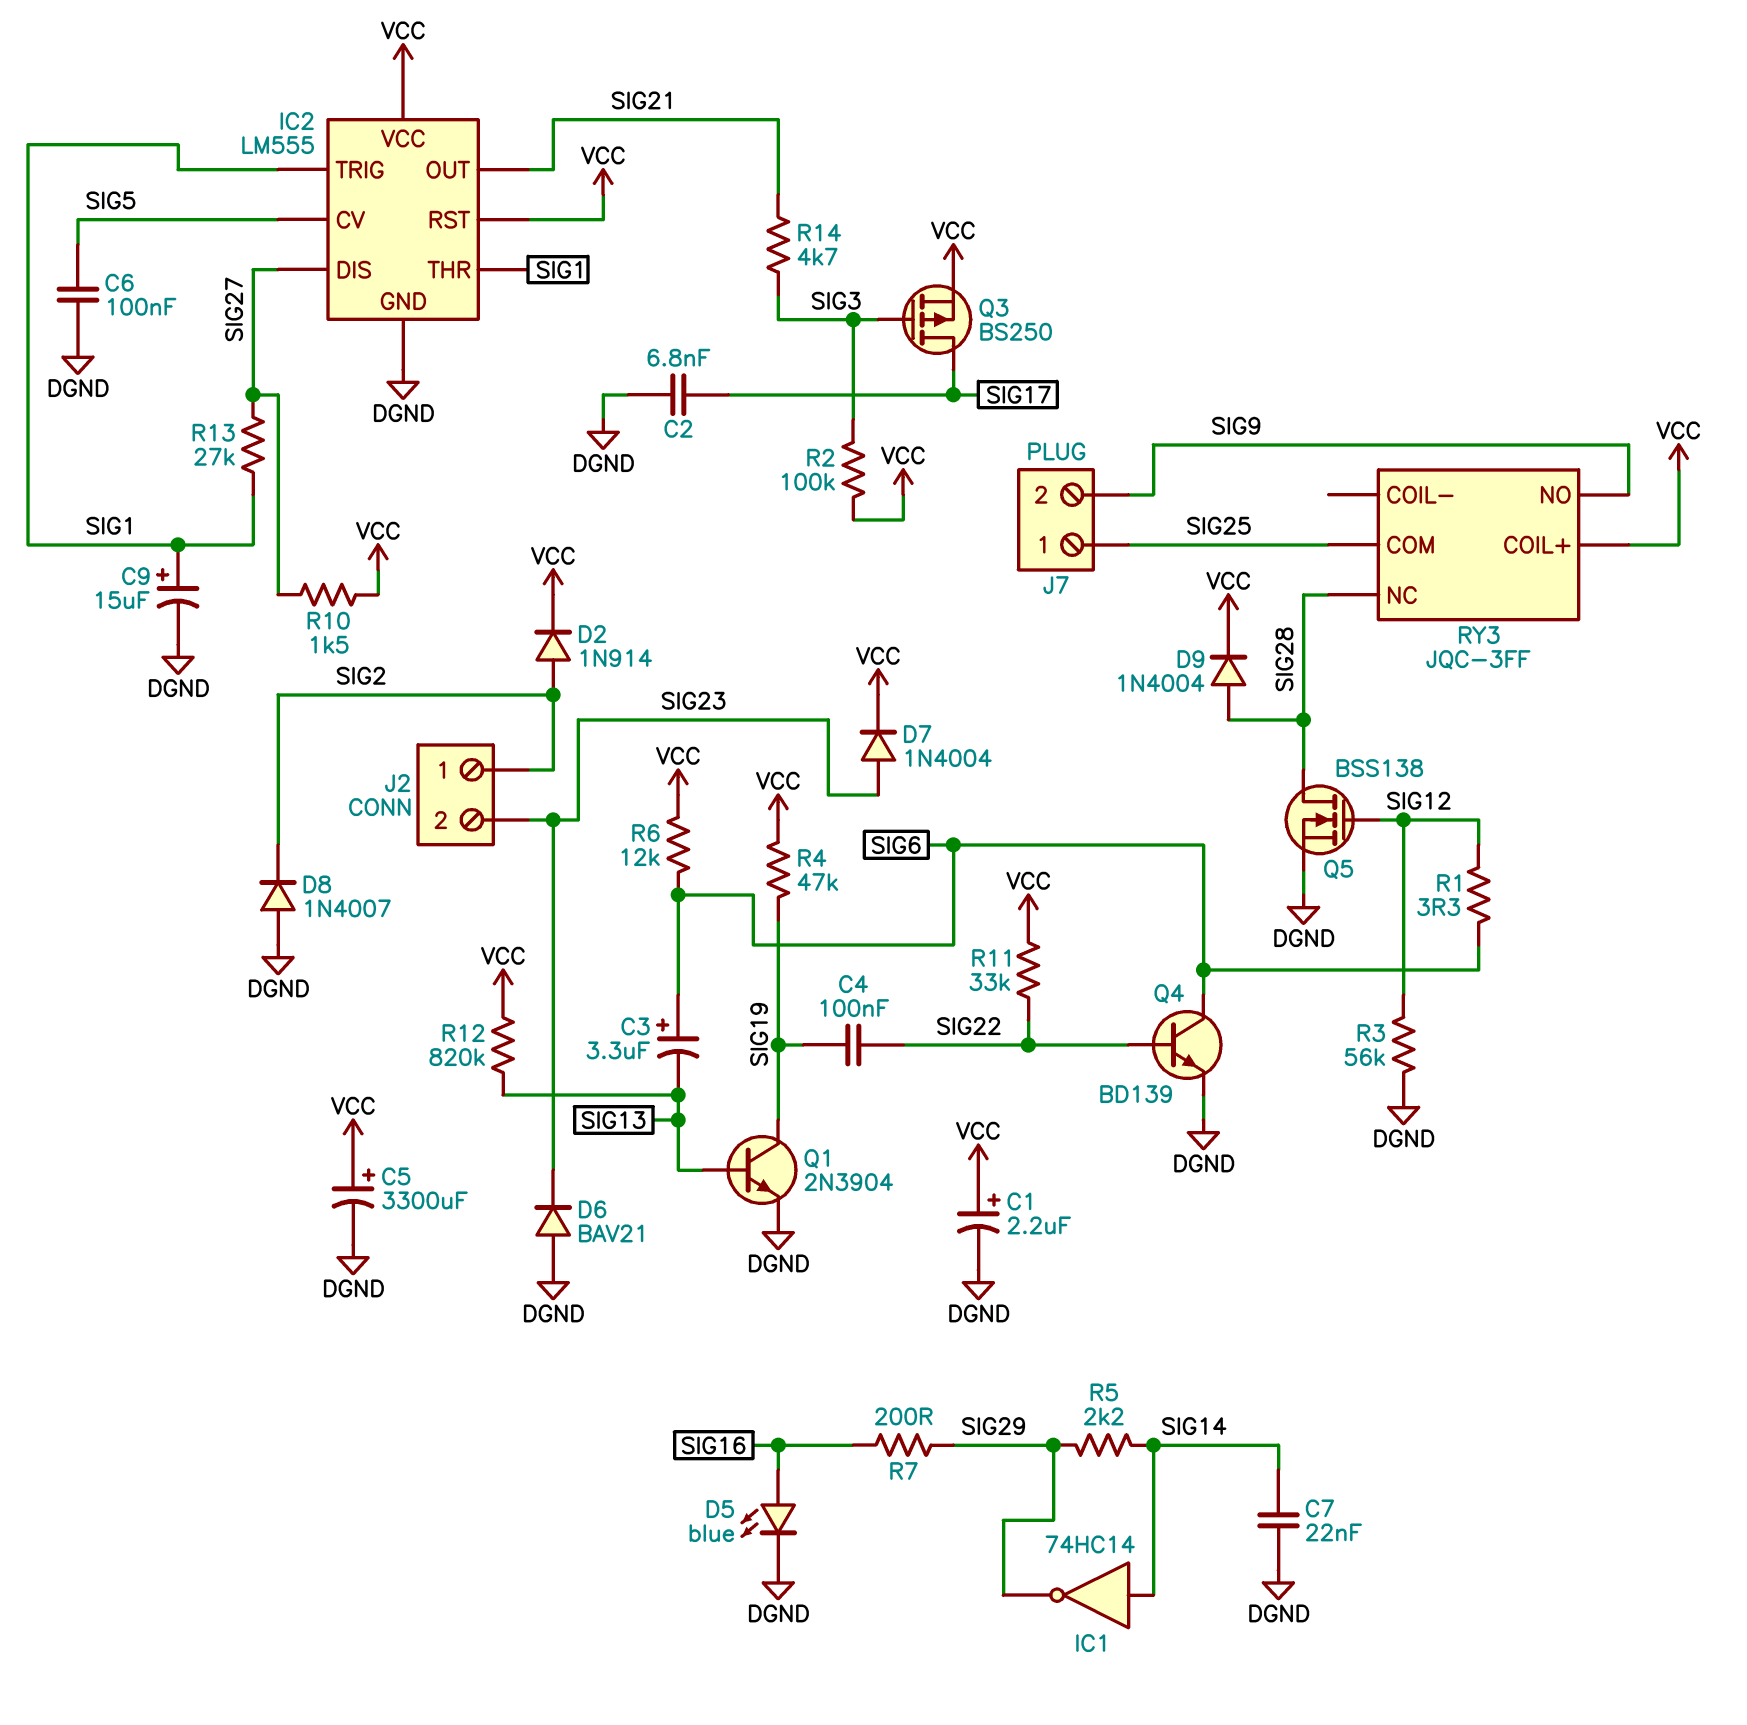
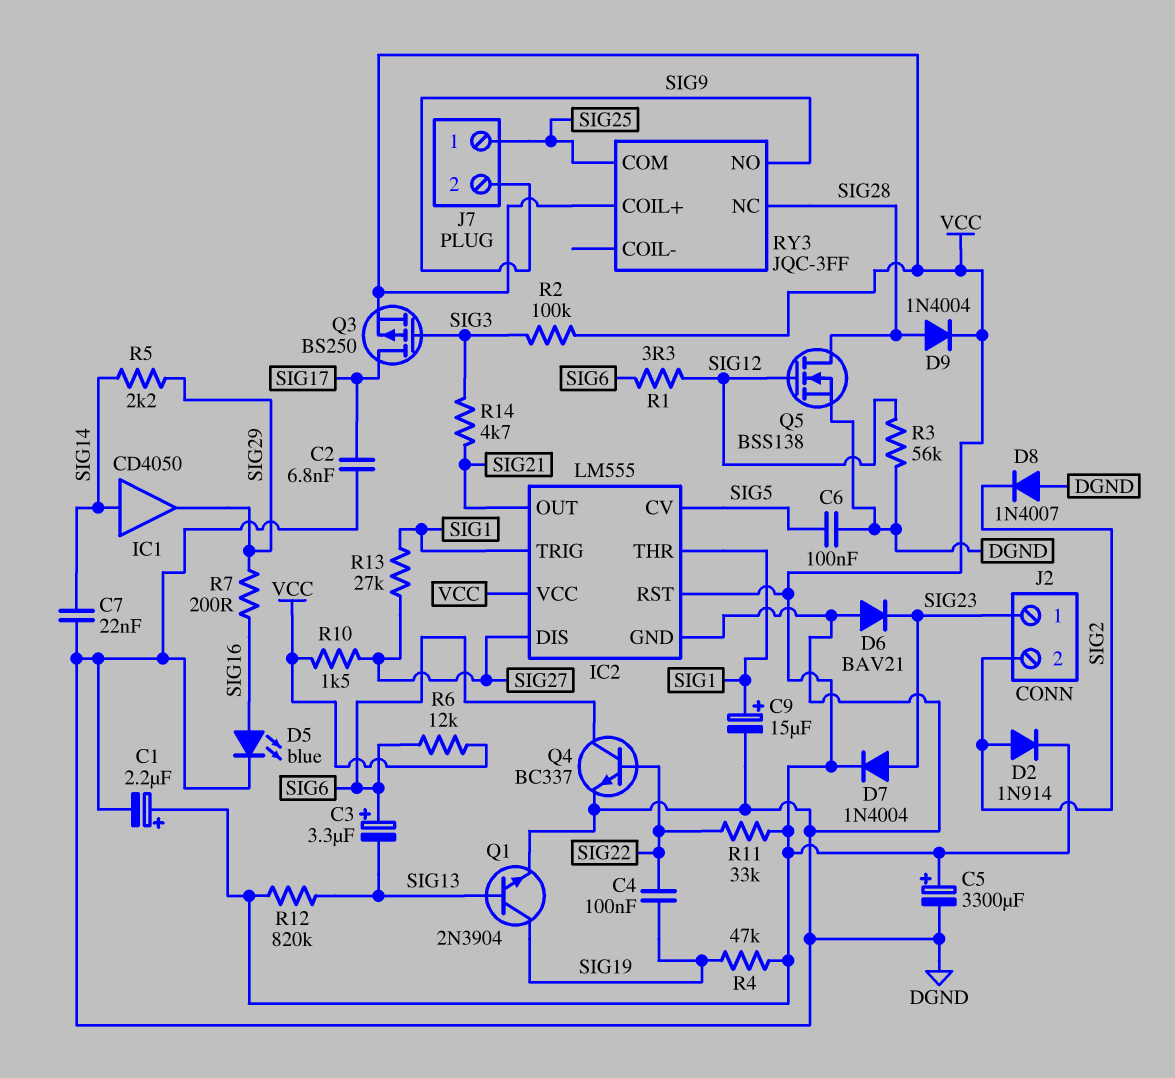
IC1: NOT 74HC14 (in SIG14, out SIG29) -> buffer CD4050 (in SIG14, out SIG29)
J2 pin 1: SIG2 -> SIG23
J2 pin 2: SIG23 -> SIG2
Q4: NPN BD139 (B SIG22, C SIG6, E DGND) -> NPN BC337 (B SIG22, C SIG6, E DGND)

